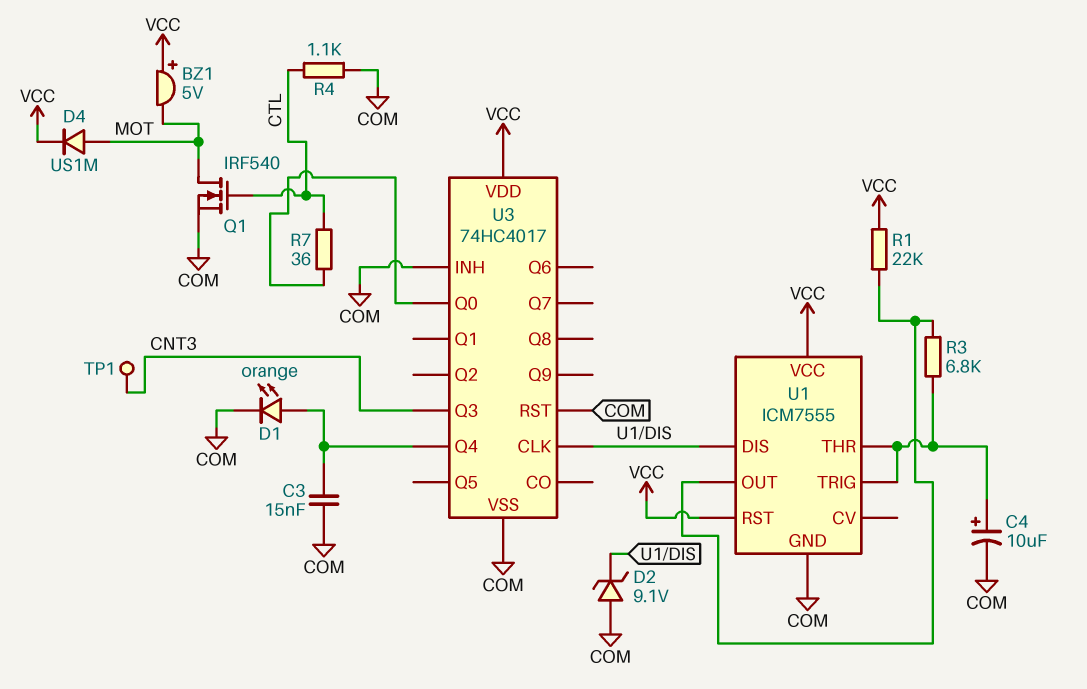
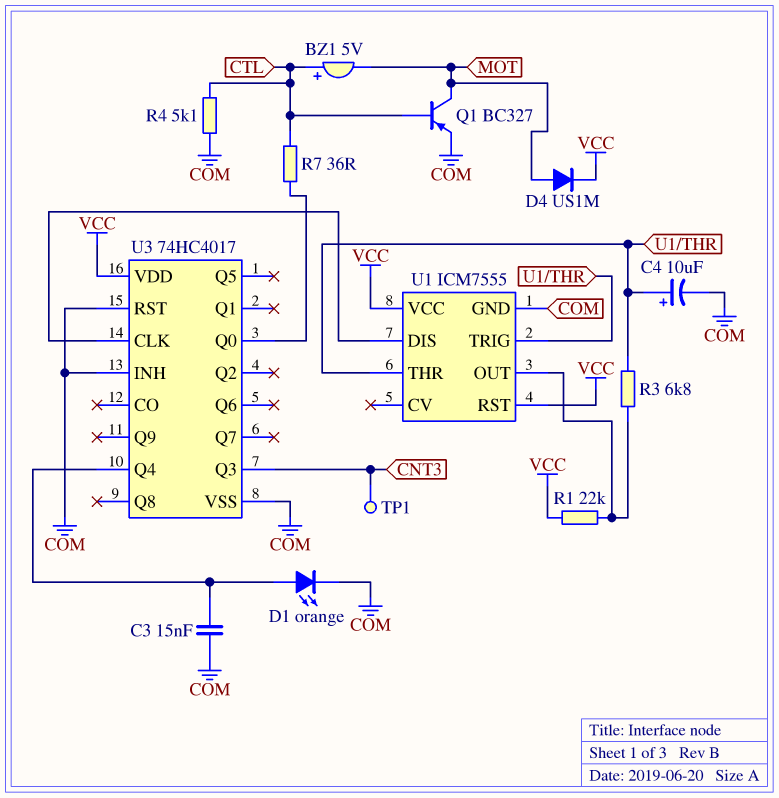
BZ1: buzzer 5V (plus VCC, minus MOT) -> buzzer 5V (plus CTL, minus MOT)
D2: zener 9.1V (A COM, K U1/DIS) -> none
Q1: NMOS IRF540 (G CTL, D MOT, S COM) -> PNP BC327 (B CTL, C MOT, E COM)
R4: 1.1k (COM, CTL) -> 5.1k (COM, CTL)

